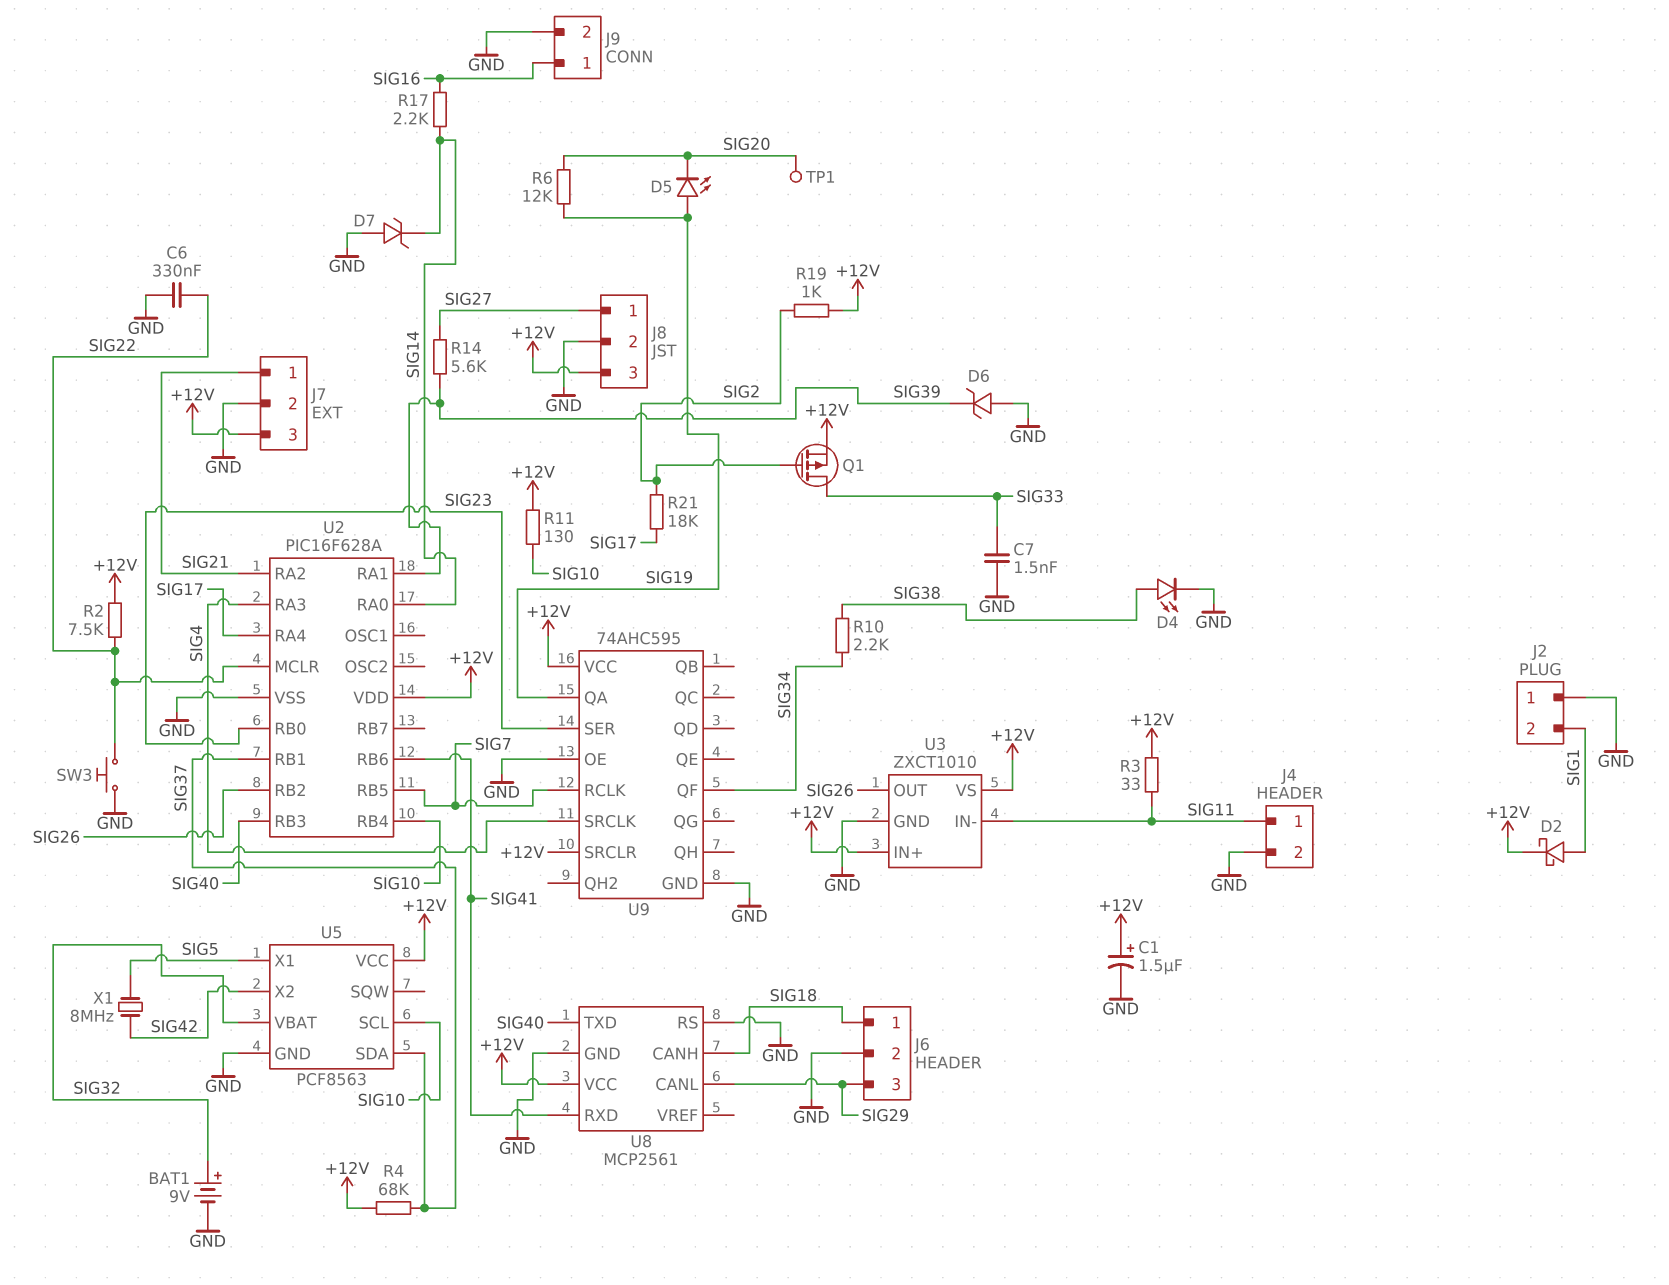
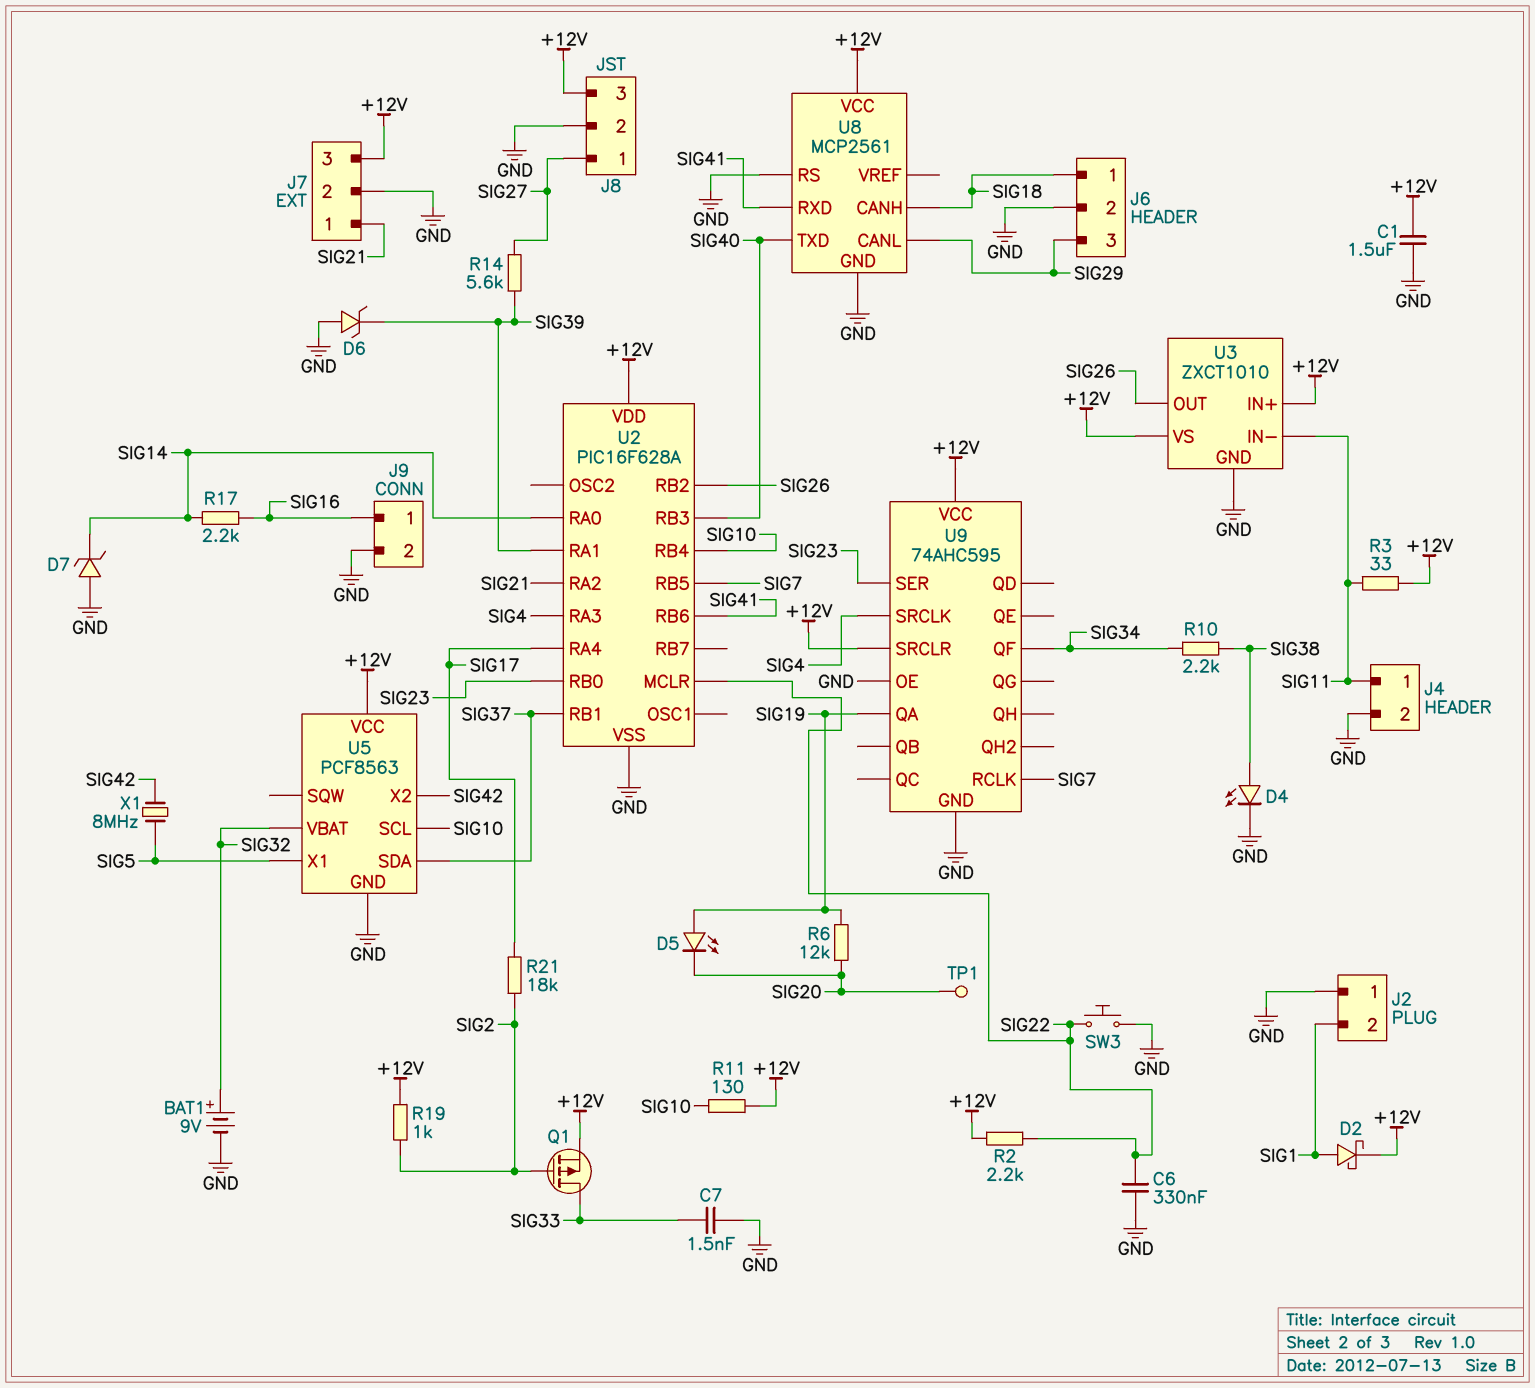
C1: 1.5uF (plus +12V, minus GND) -> 1.5uF (+12V, GND)
R2: 7.5k (+12V, SIG22) -> 2.2k (+12V, SIG22)
R4: 68k (+12V, SIG37) -> none

